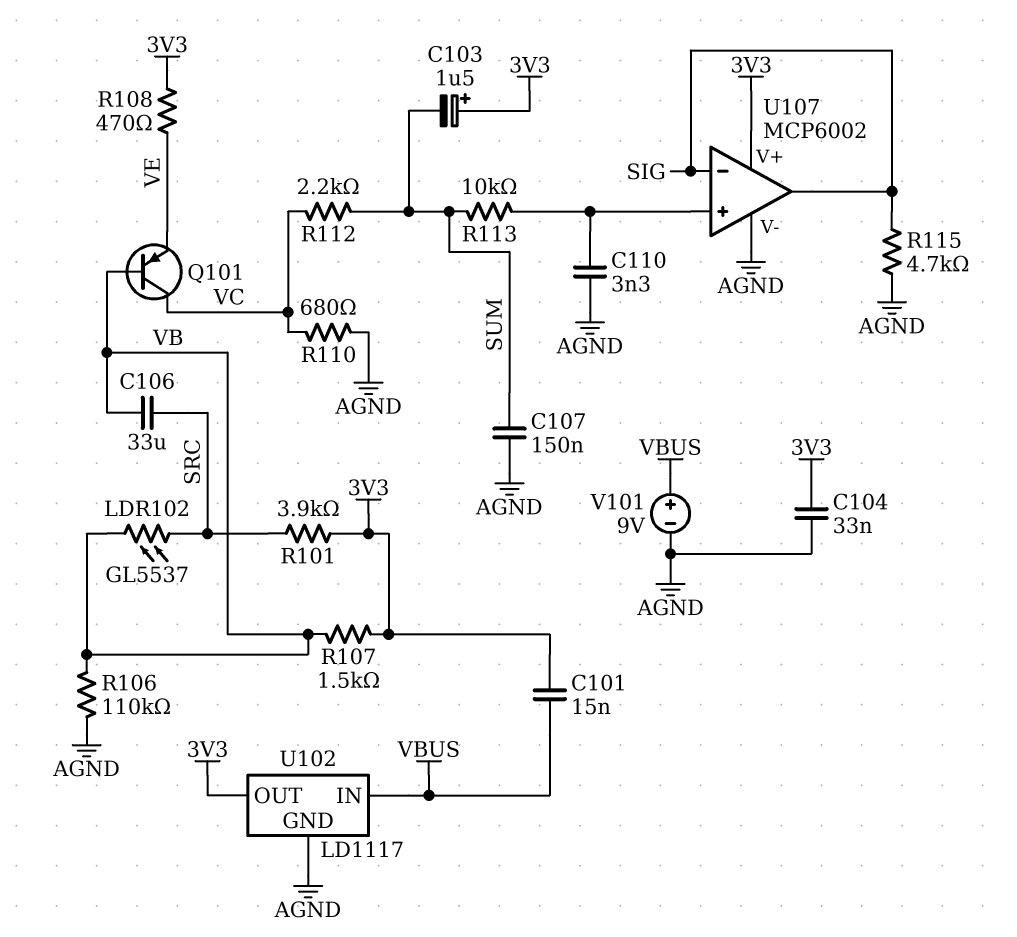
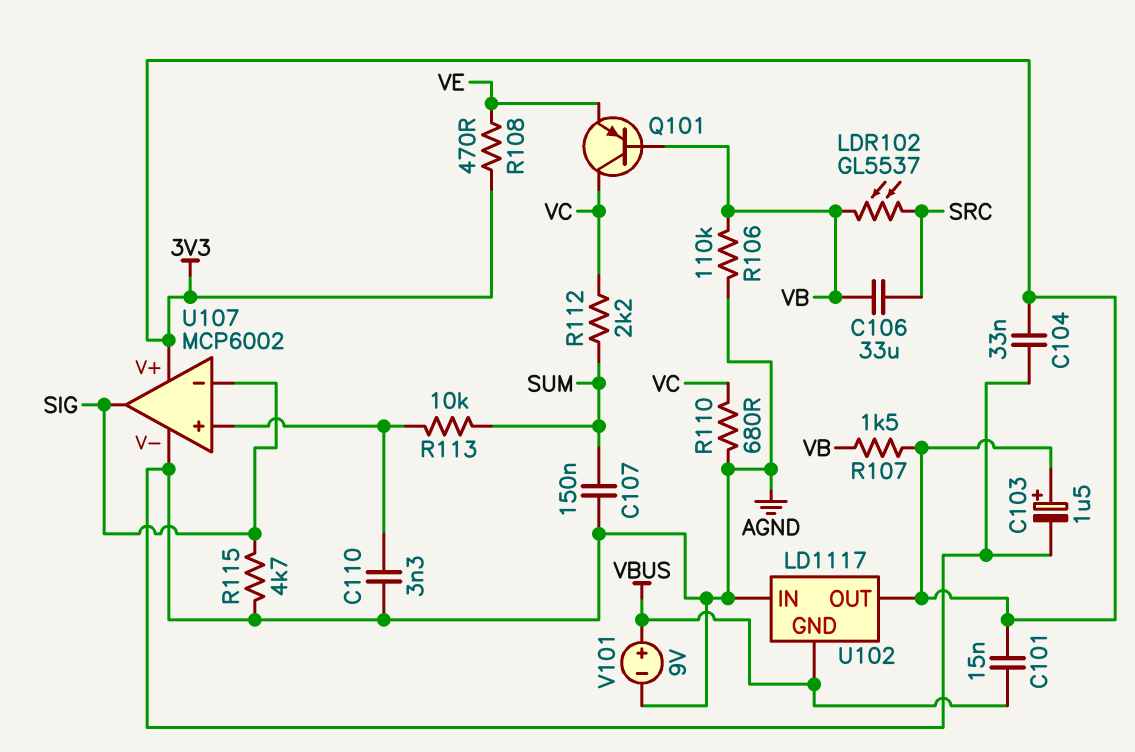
C103: 1.5uF (plus 3V3, minus SUM) -> 1.5uF (plus 3V3, minus AGND)
R101: 3.9k (3V3, SRC) -> none
U102 pin GND: AGND -> VBUS
U102 pin IN: VBUS -> AGND

